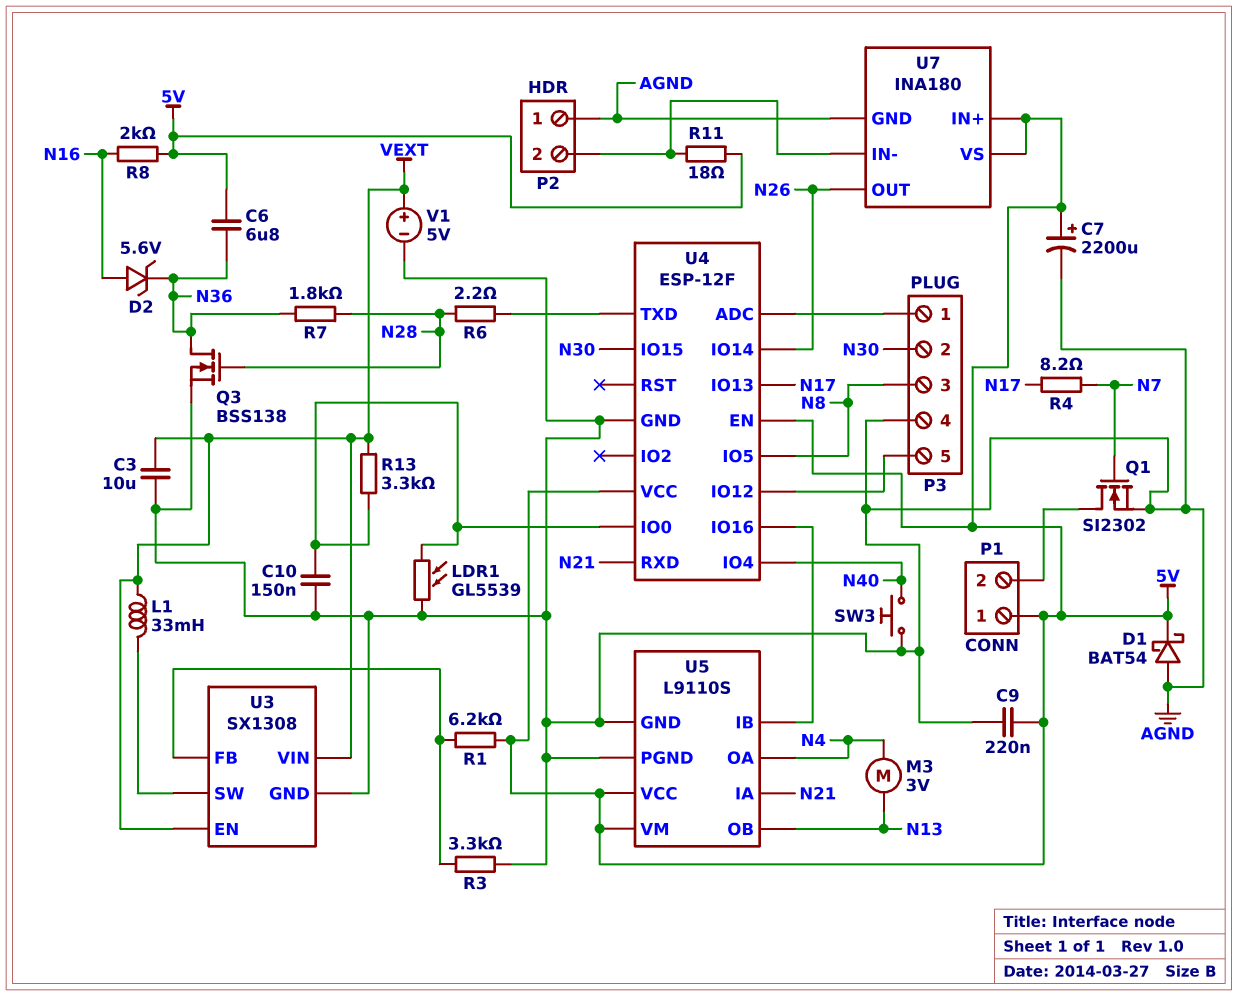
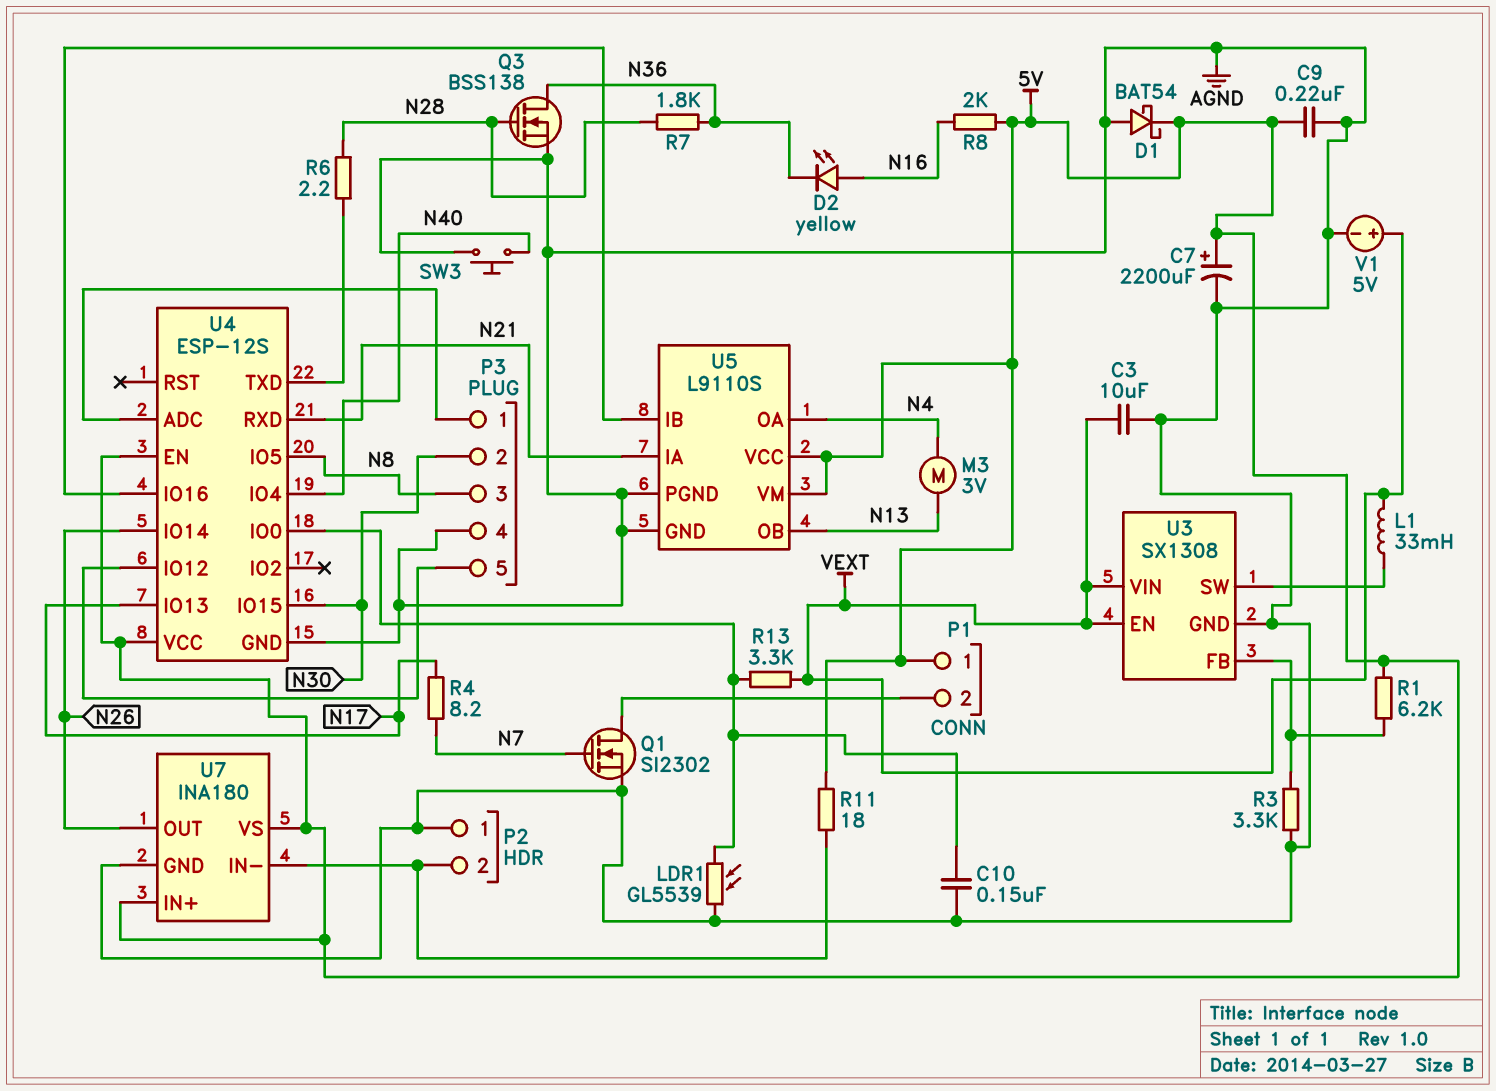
C6: 6.8uF (5V, N36) -> none
D2: zener 5.6V (A N16, K N36) -> LED yellow (A N16, K N36)
U4: ESP-12F -> ESP-12S

